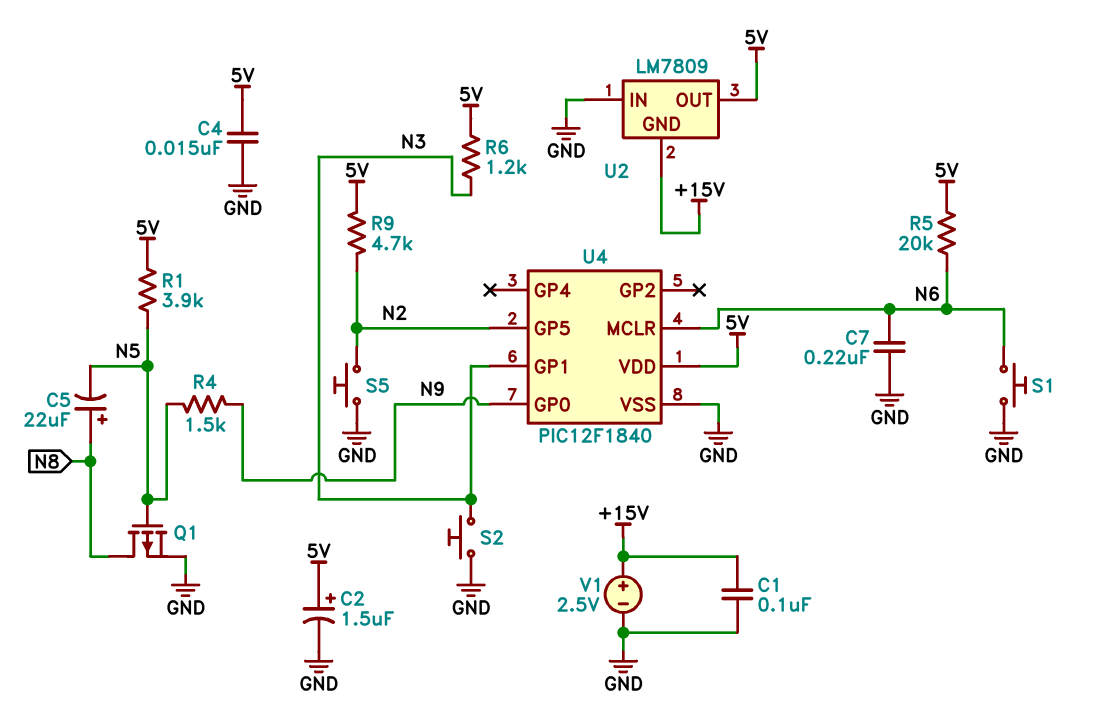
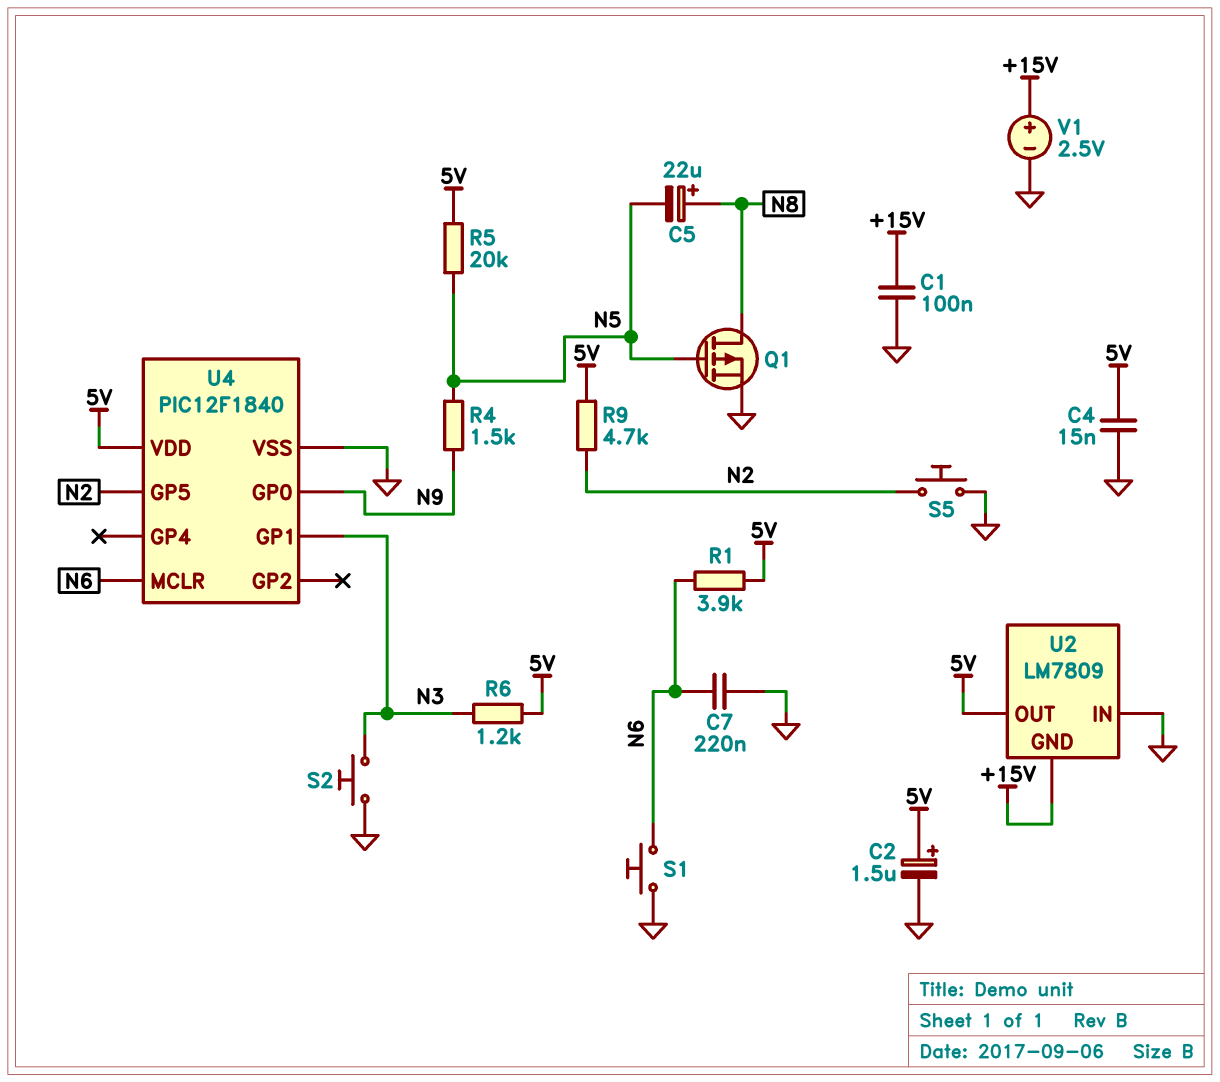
R1: 3.9k (5V, N5) -> 3.9k (5V, N6)
R5: 20k (5V, N6) -> 20k (5V, N5)

